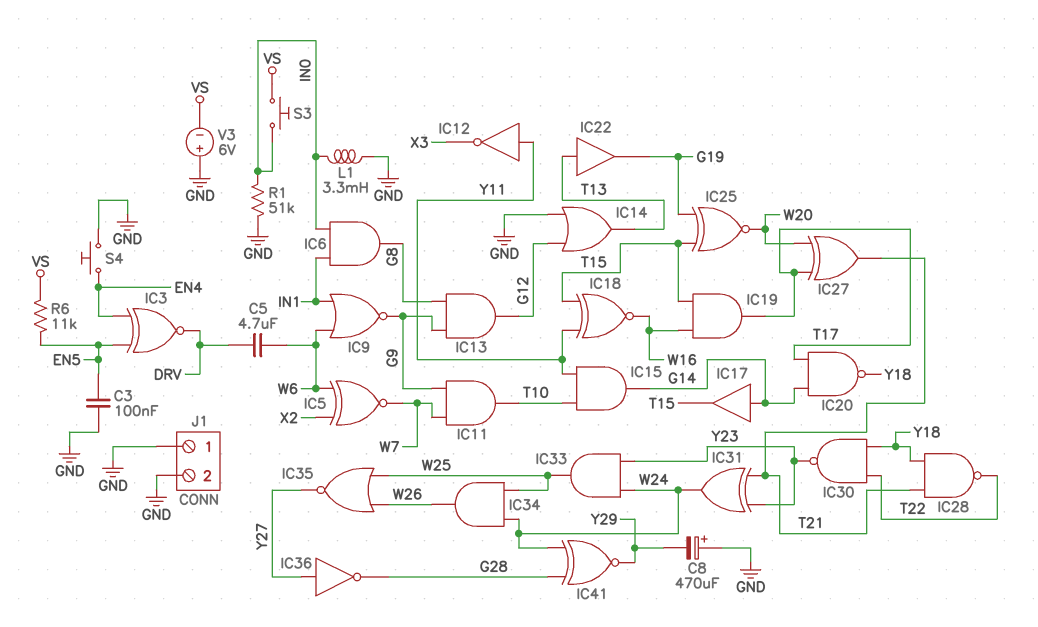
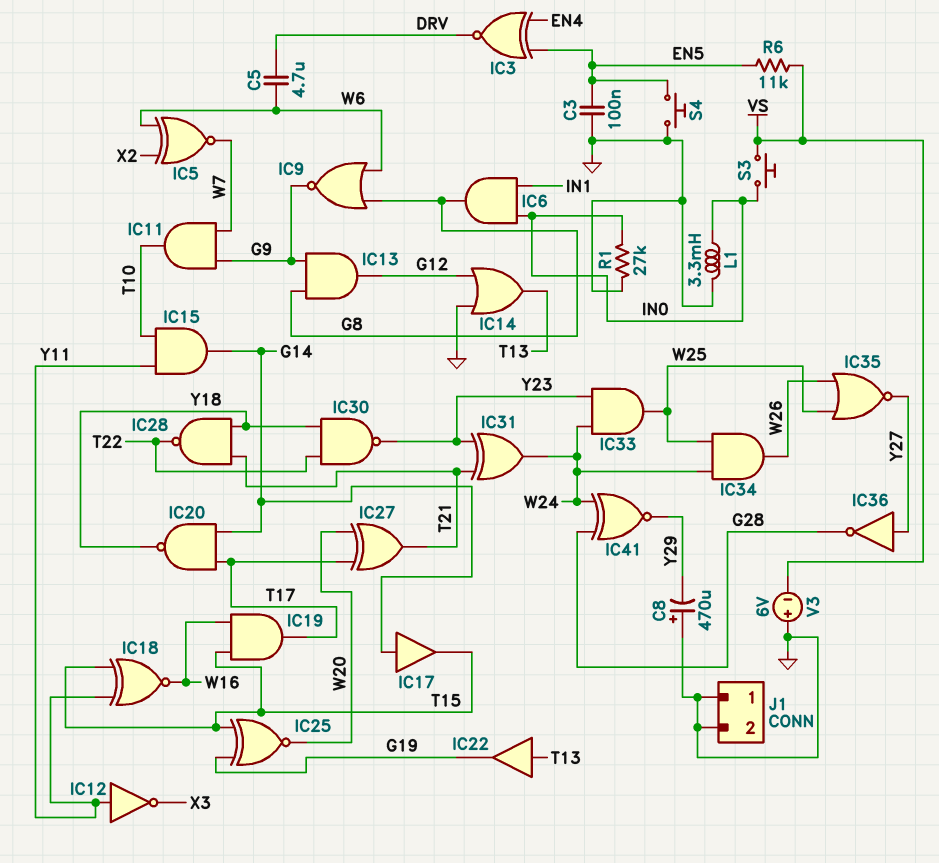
IC9: NOR (in IN1, in W6, out G9) -> NOR (in G8, in W6, out G9)
R1: 51k (GND, IN0) -> 27k (GND, IN0)
S4: button (EN4, GND) -> button (EN5, GND)

